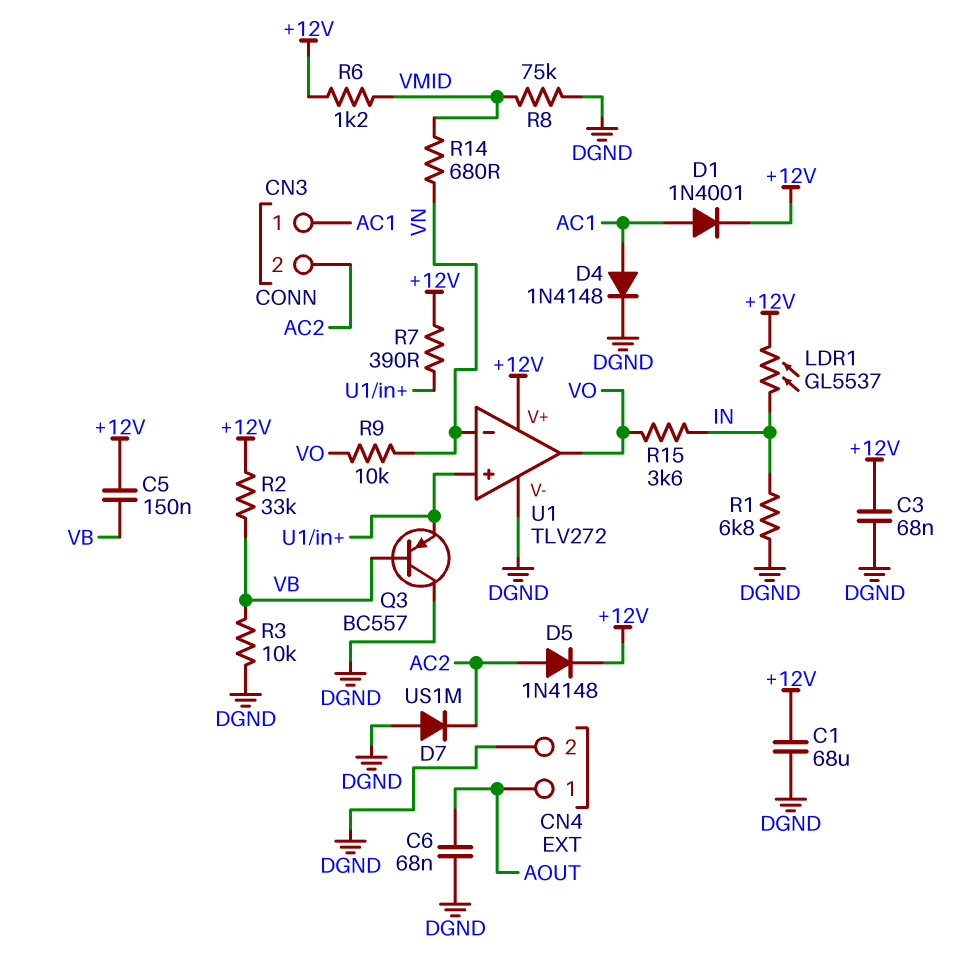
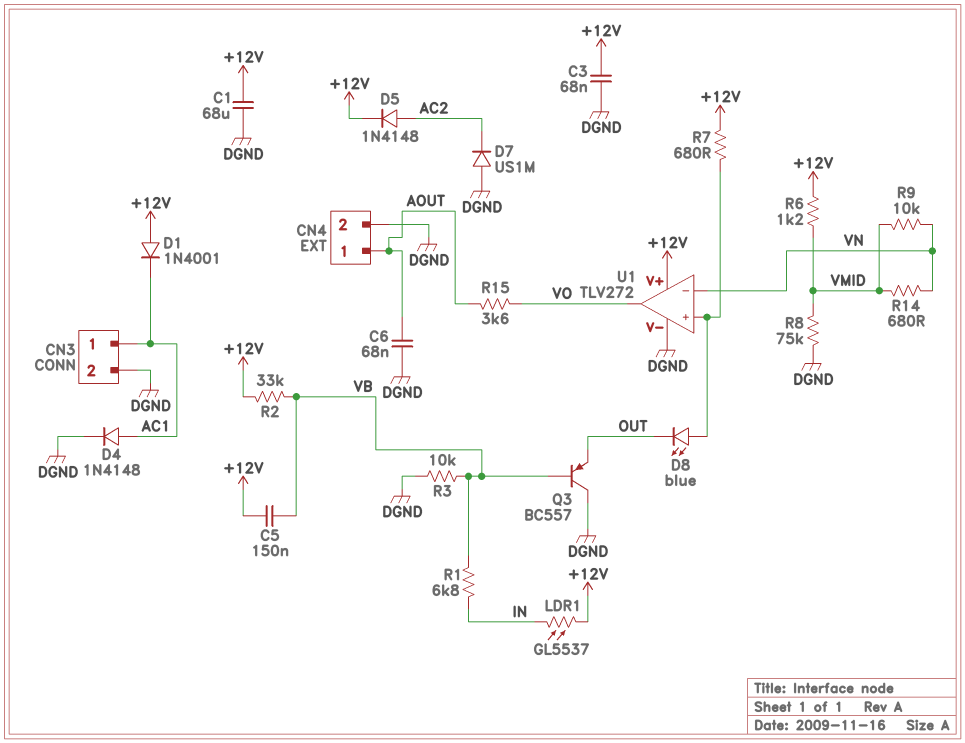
CN3 pin 2: AC2 -> DGND
D1: diode 1N4001 (A AC1, K +12V) -> diode 1N4001 (A +12V, K AC1)
D8: none -> LED blue (A U1/in+, K OUT)
Q3: PNP BC557 (B VB, C DGND, E U1/in+) -> PNP BC557 (B VB, C DGND, E OUT)
R1: 6.8k (DGND, IN) -> 6.8k (IN, VB)
R7: 390 (+12V, U1/in+) -> 680 (+12V, U1/in+)
R9: 10k (VN, VO) -> 10k (VMID, VN)
R15: 3.6k (IN, VO) -> 3.6k (AOUT, VO)

